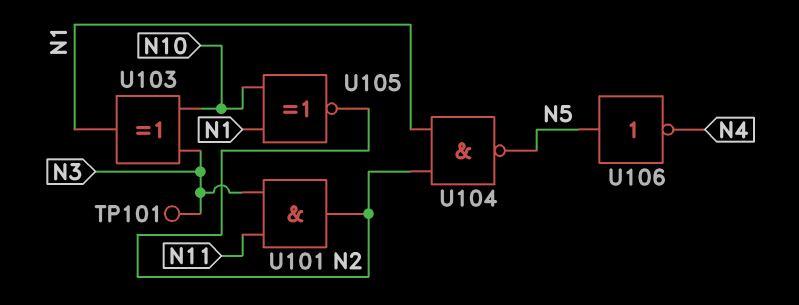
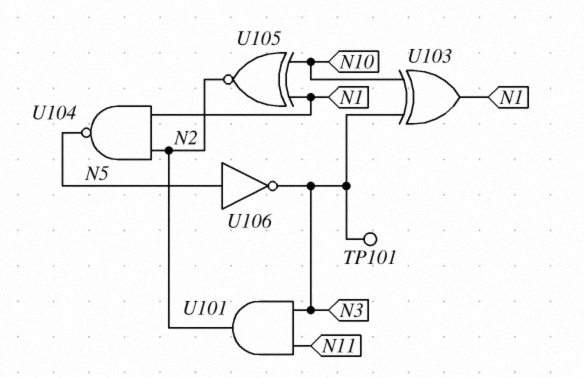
U106: NOT (in N5, out N4) -> NOT (in N5, out N3)

